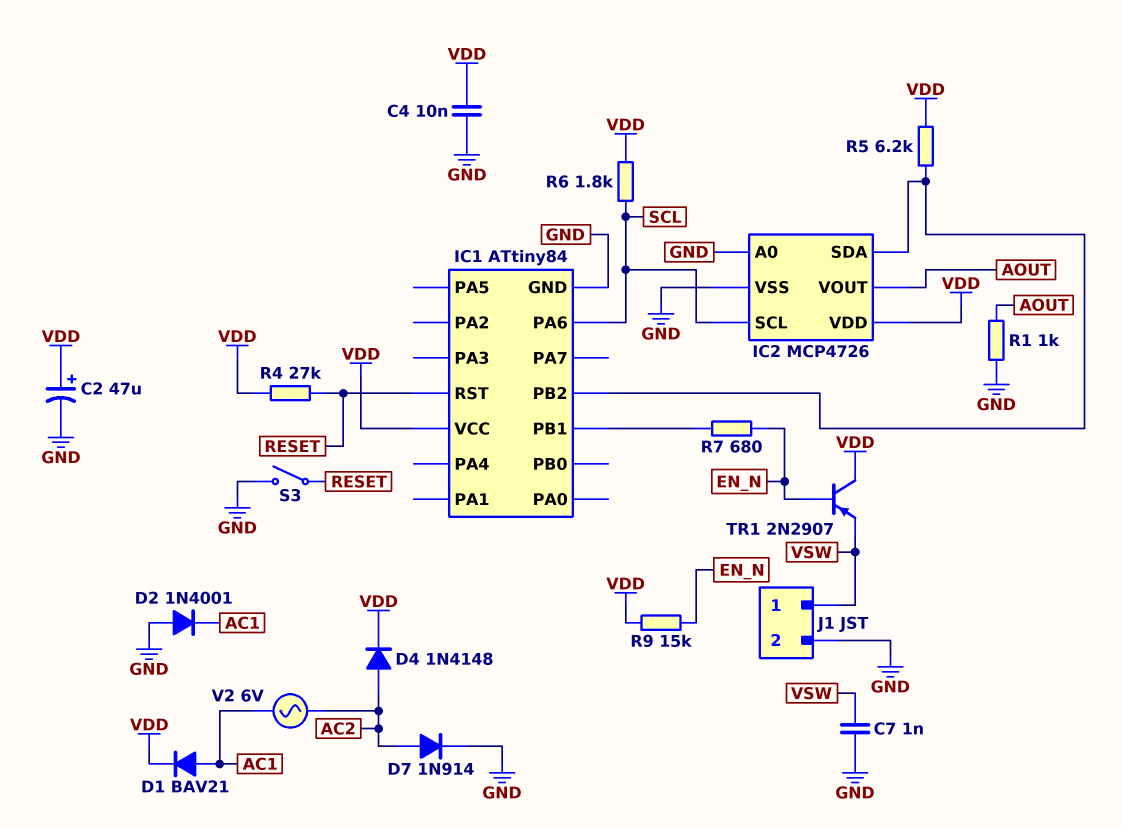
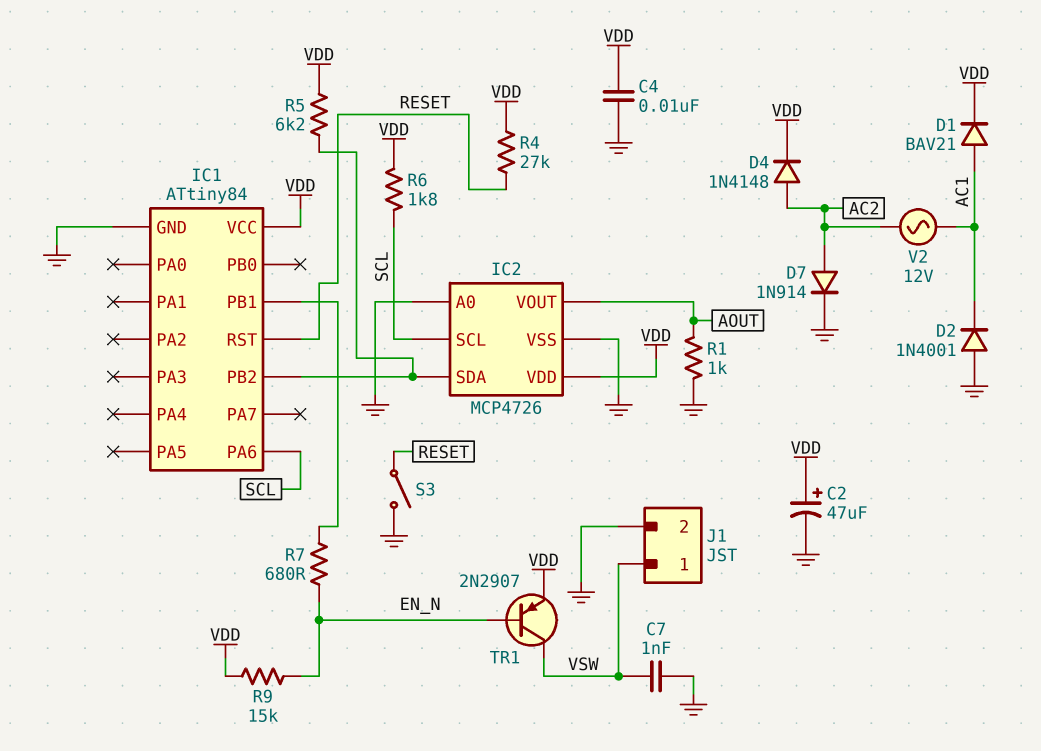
TR1: PNP 2N2907 (B EN_N, C VDD, E VSW) -> PNP 2N2907 (B EN_N, C VSW, E VDD)
V2: AC 6V (AC1, AC2) -> AC 12V (AC1, AC2)

